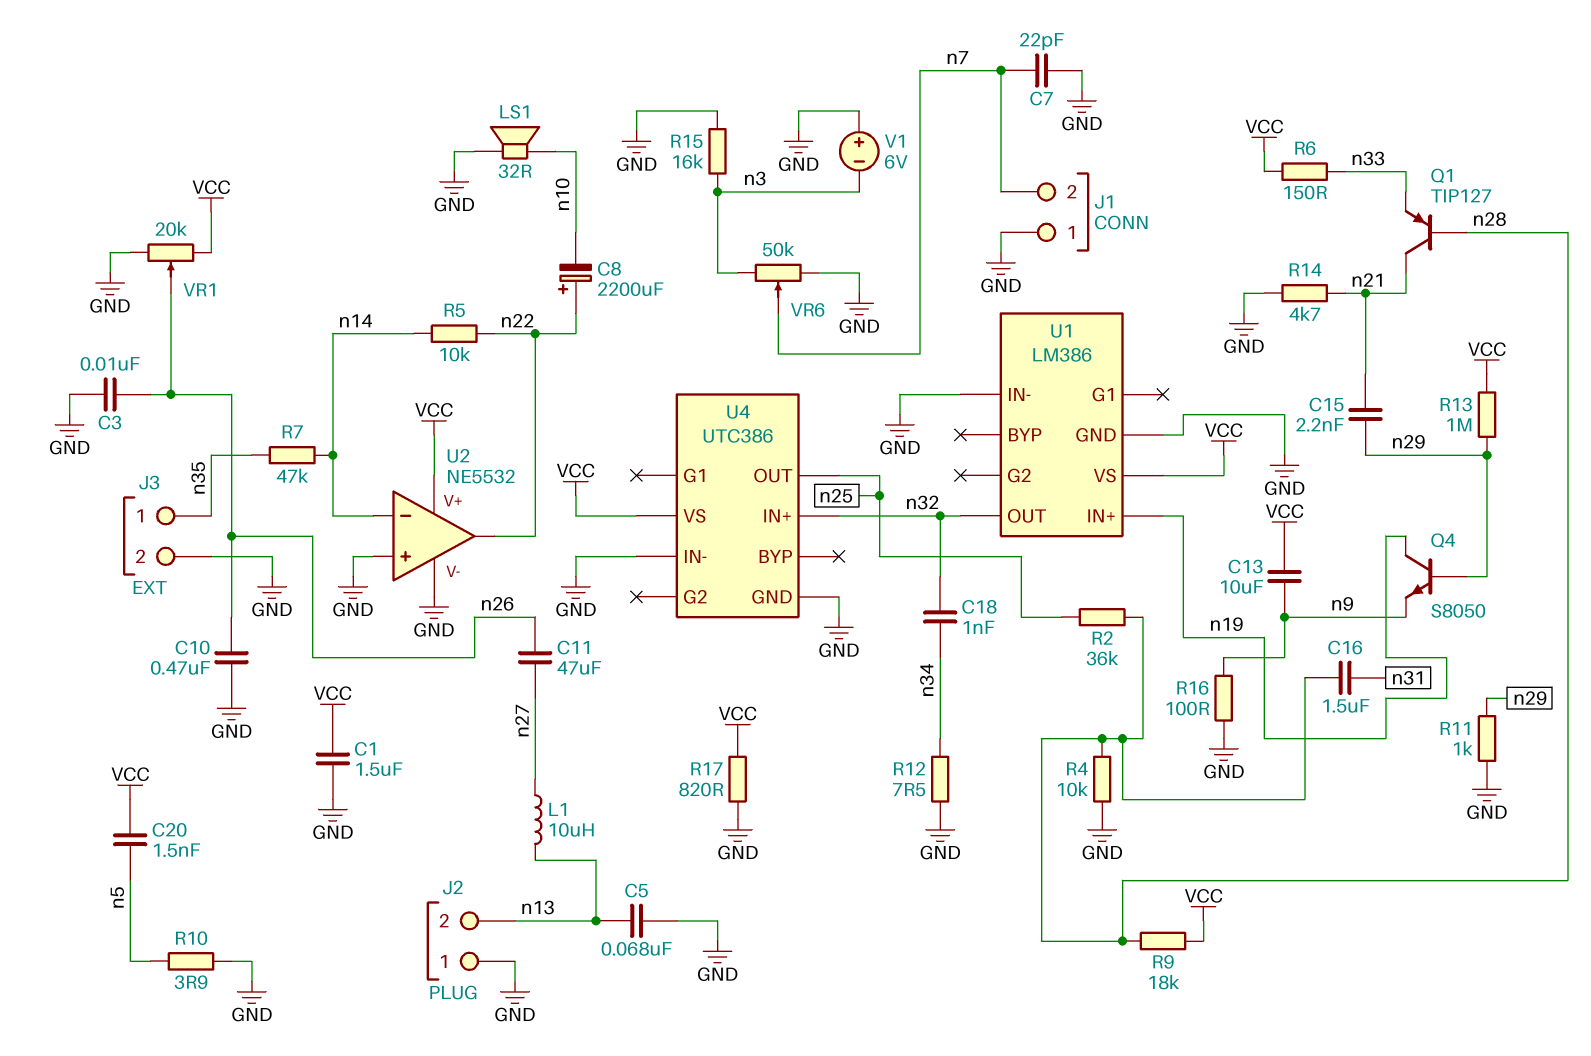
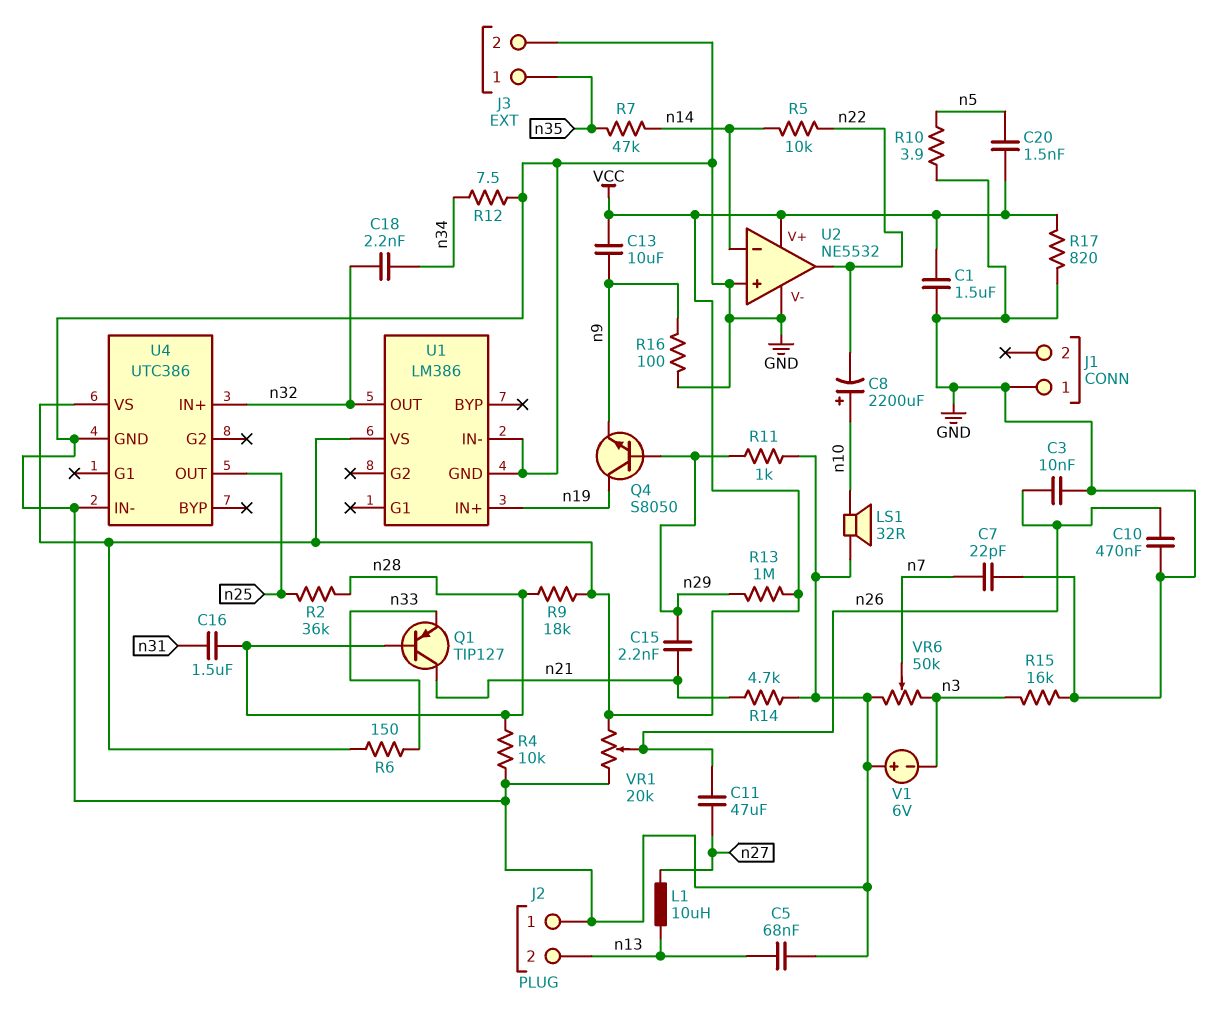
C8: 2200uF (plus n22, minus n10) -> 2200uF (plus n10, minus n22)
C18: 1nF (n32, n34) -> 2.2nF (n32, n34)
J1 pin 2: n7 -> none

